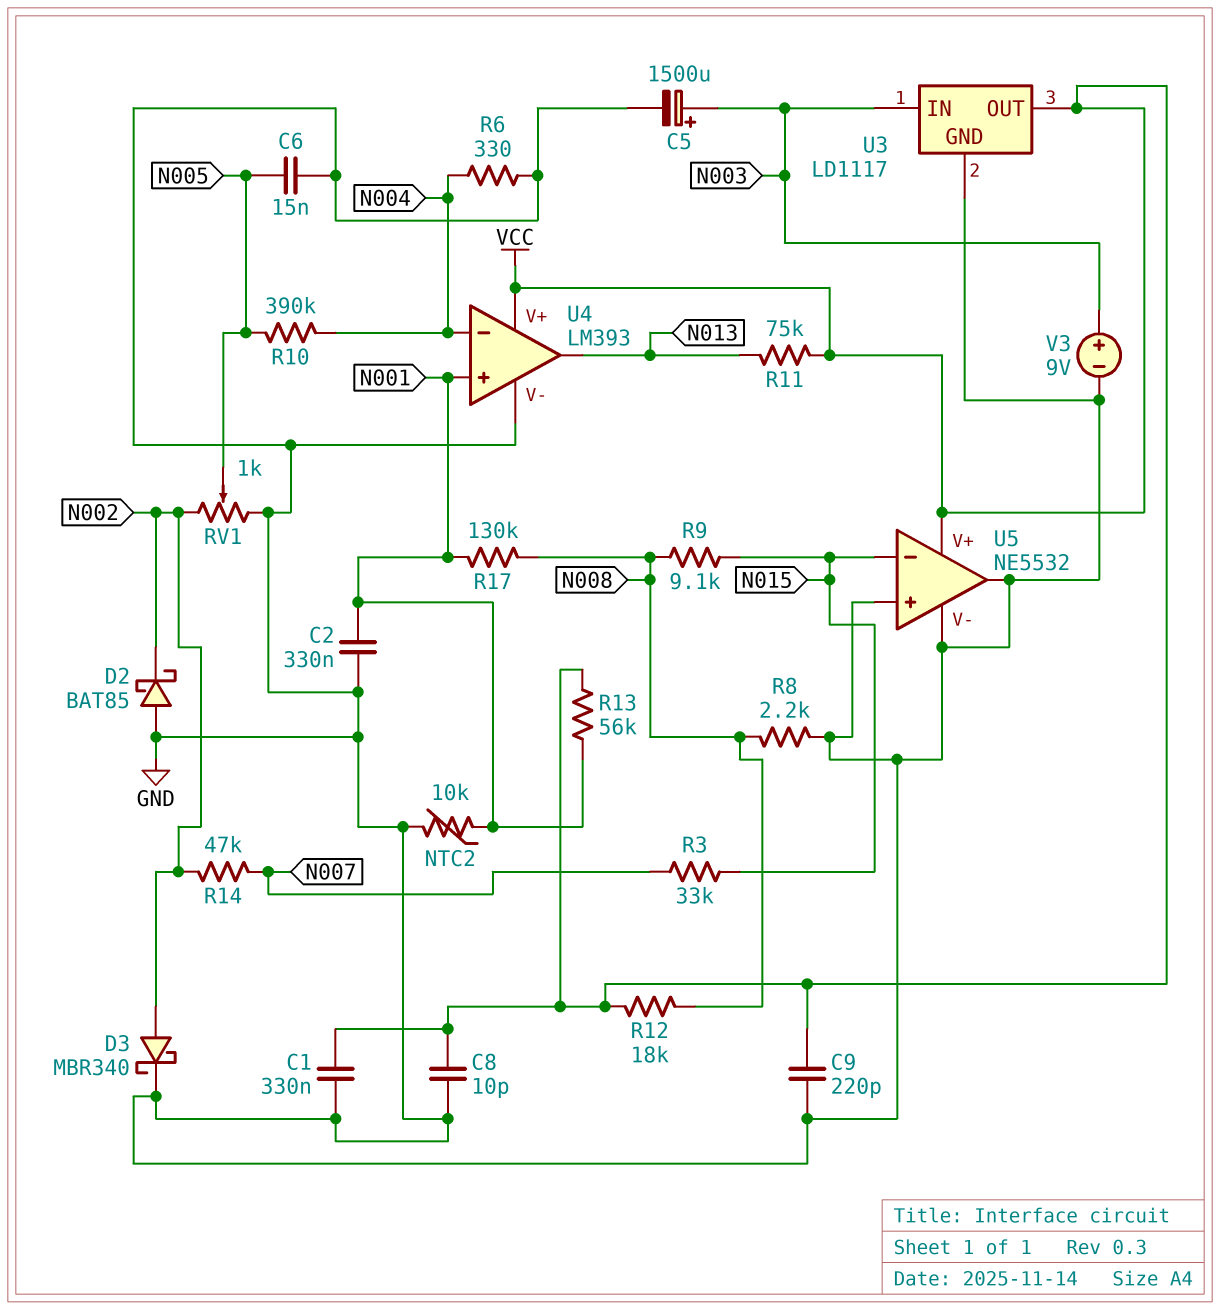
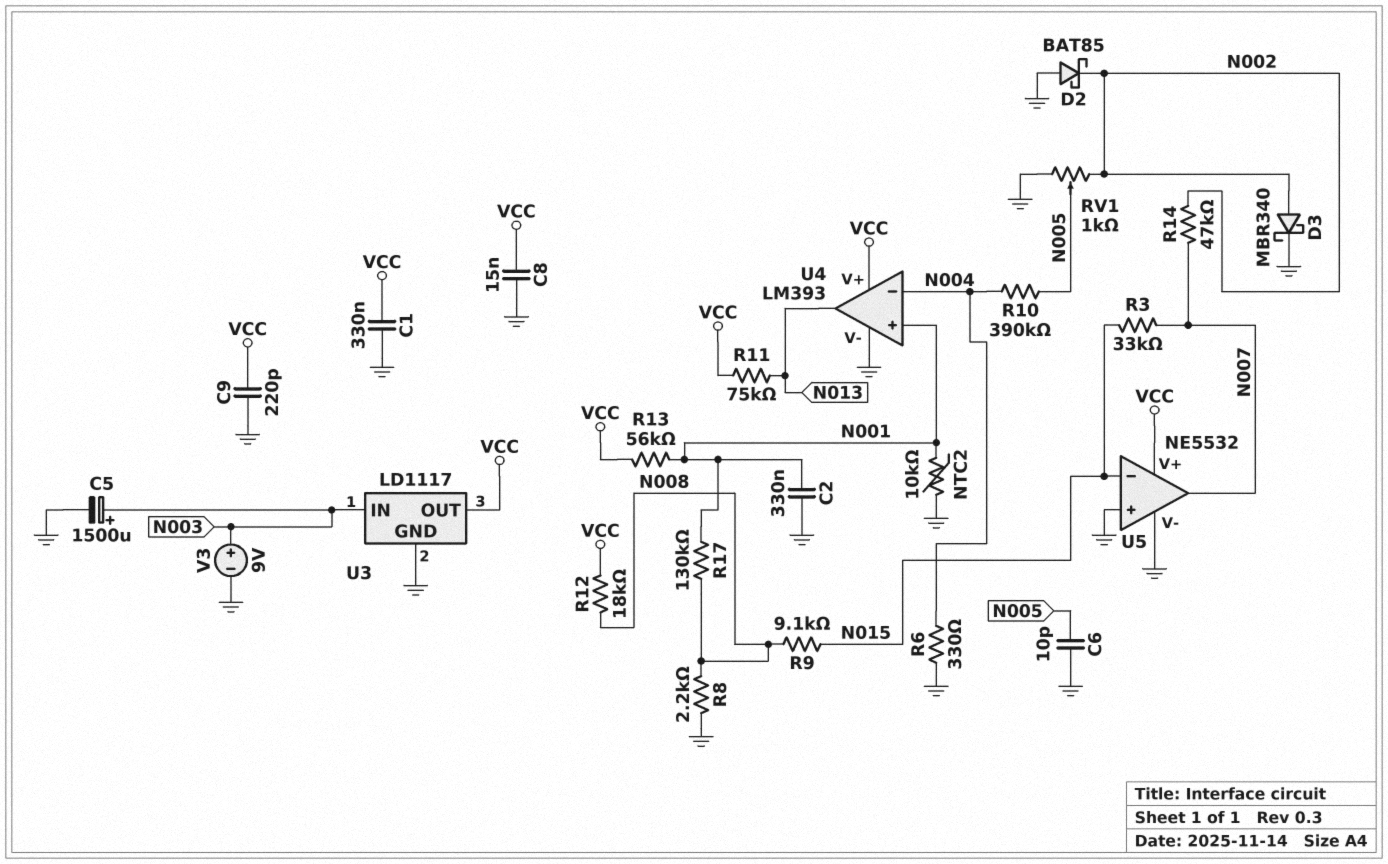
C6: 15nF (GND, N005) -> 10pF (GND, N005)
C8: 10pF (GND, VCC) -> 15nF (GND, VCC)
U5 pin out: GND -> N007

